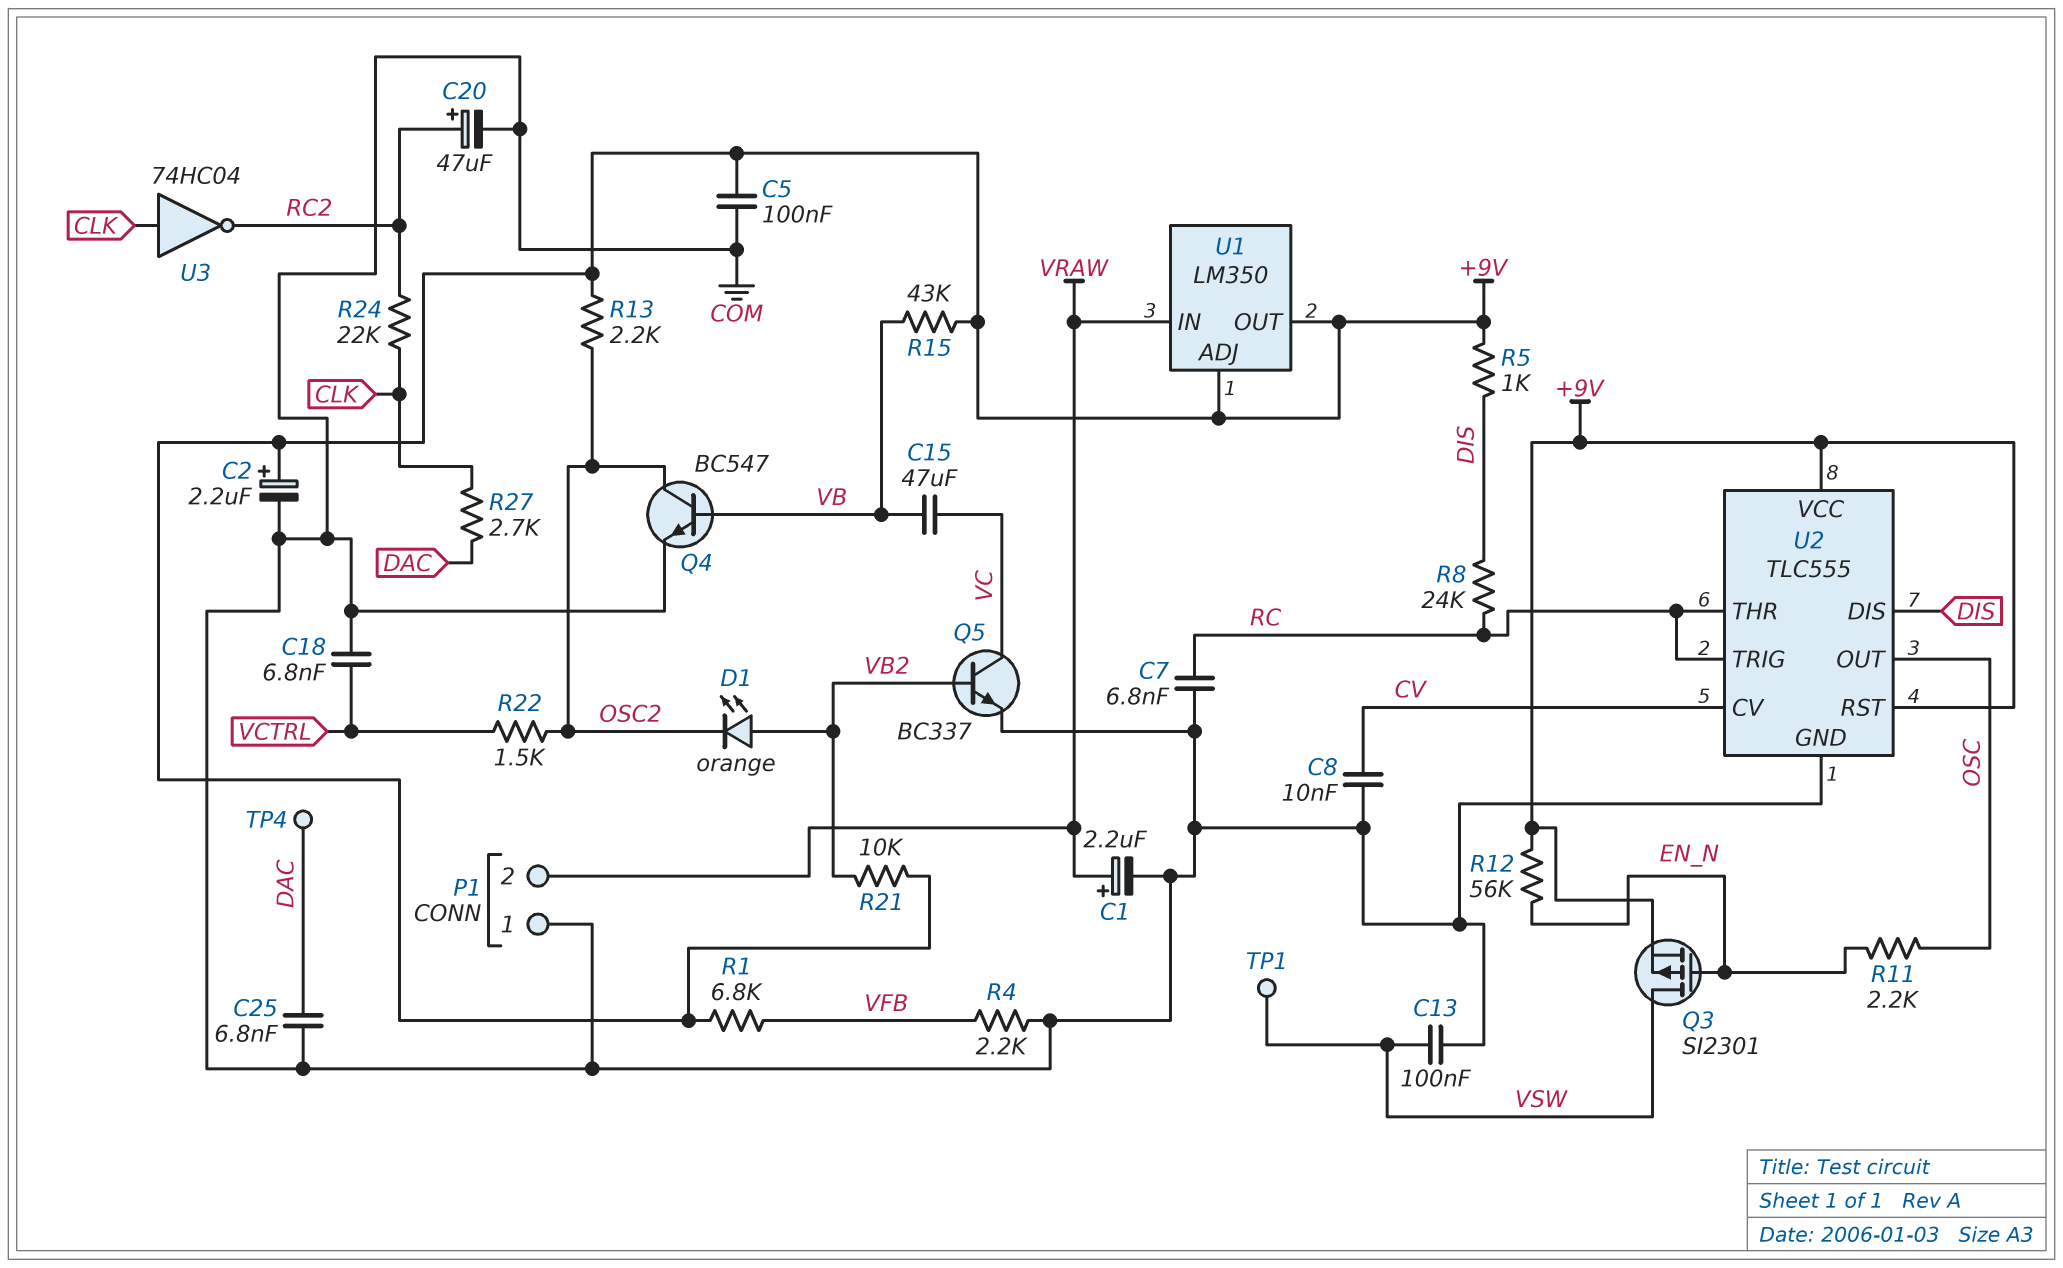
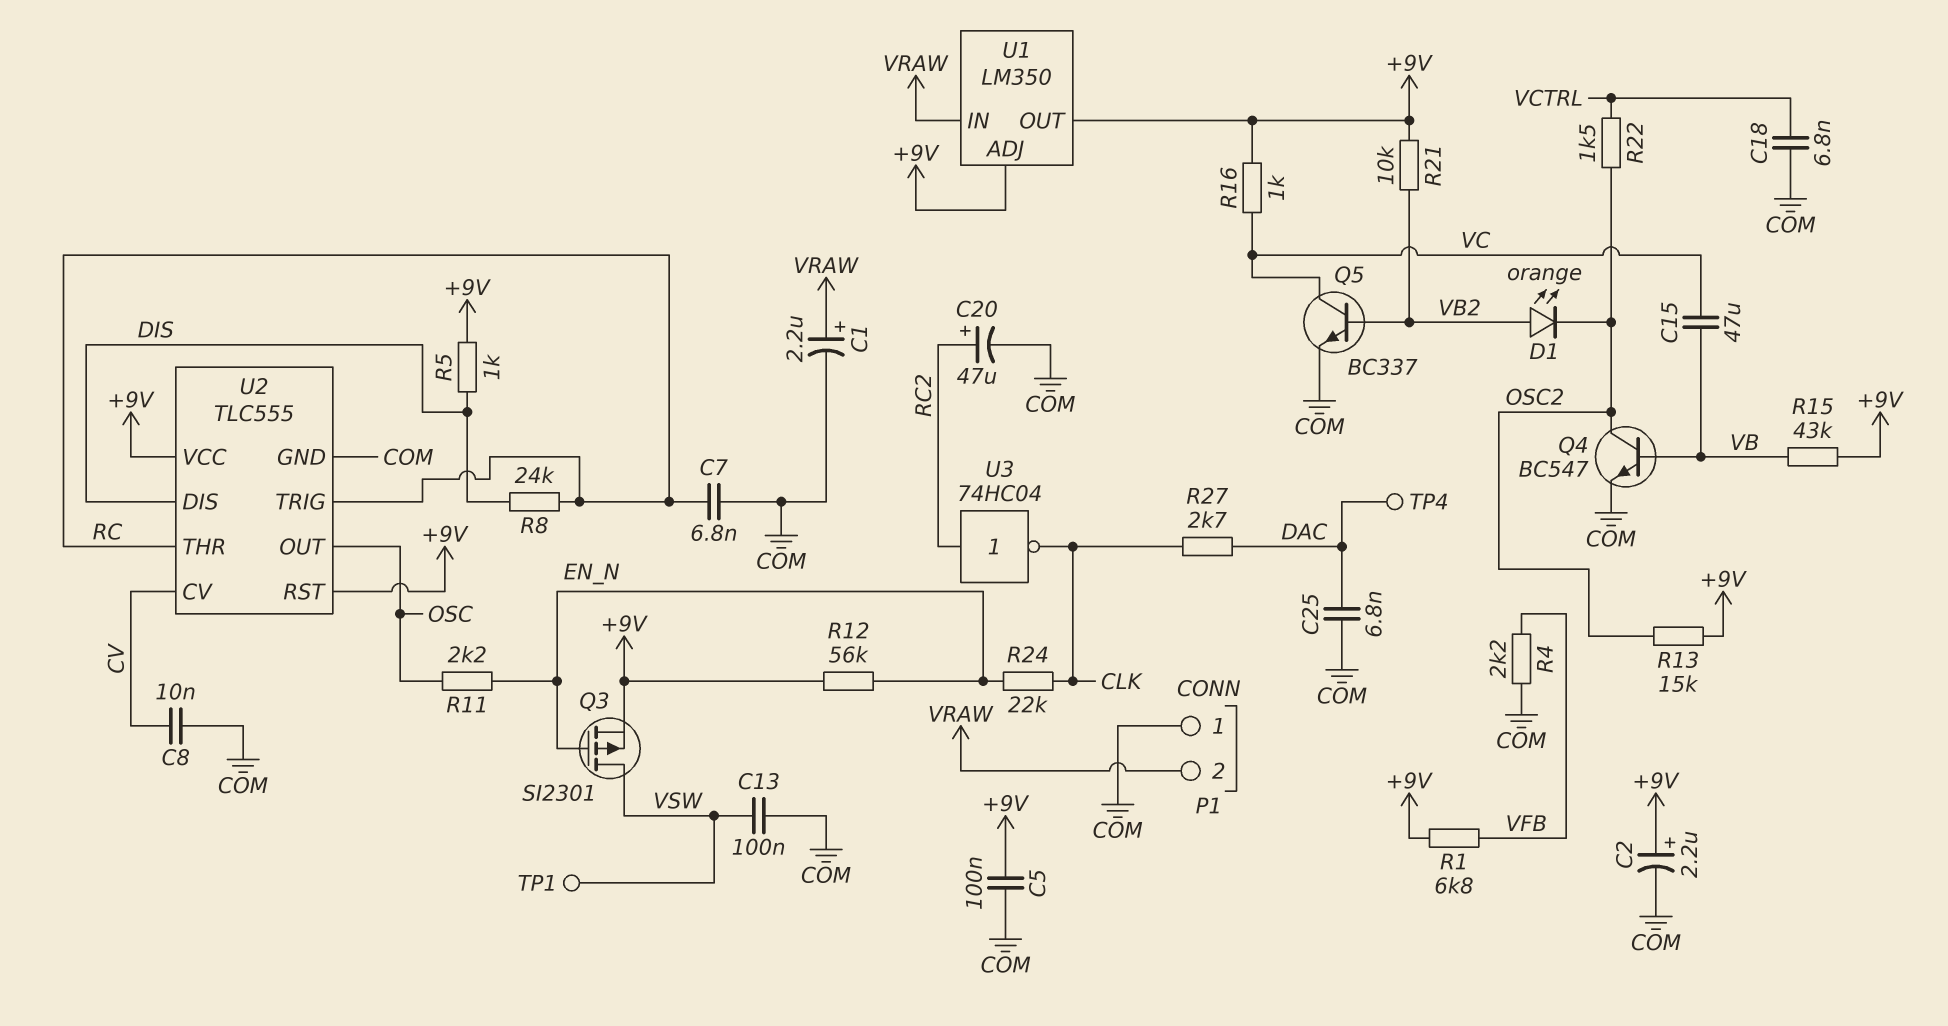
R13: 2.2k (+9V, OSC2) -> 15k (+9V, OSC2)
R16: none -> 1k (+9V, VC)
R24: 22k (CLK, RC2) -> 22k (CLK, EN_N)
U3: NOT 74HC04 (in CLK, out RC2) -> NOT 74HC04 (in RC2, out CLK)

